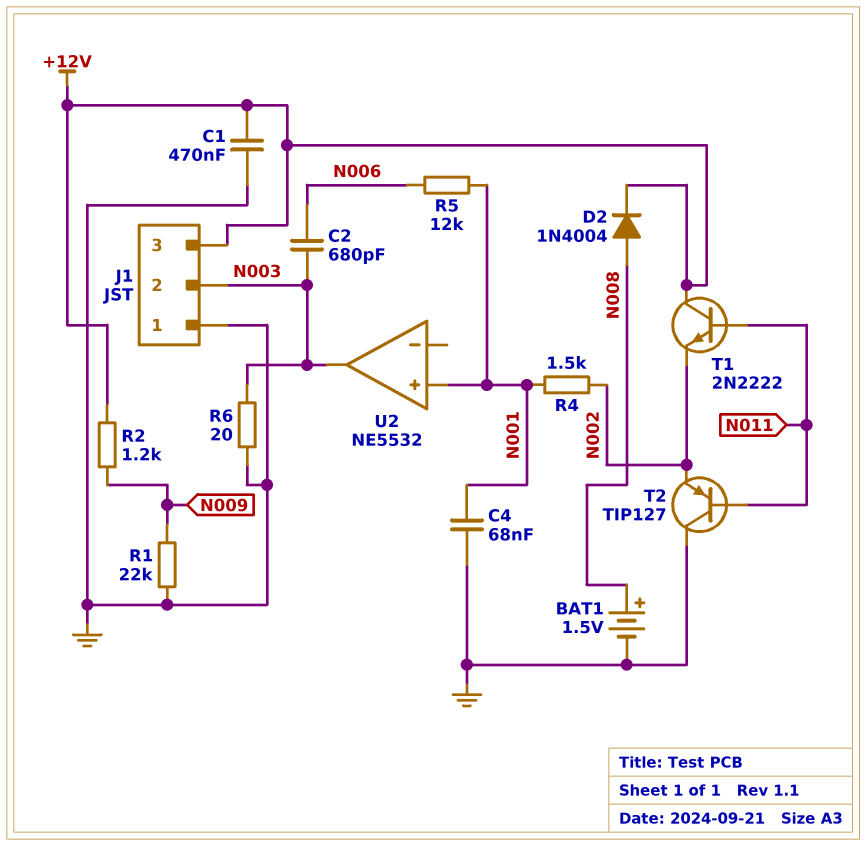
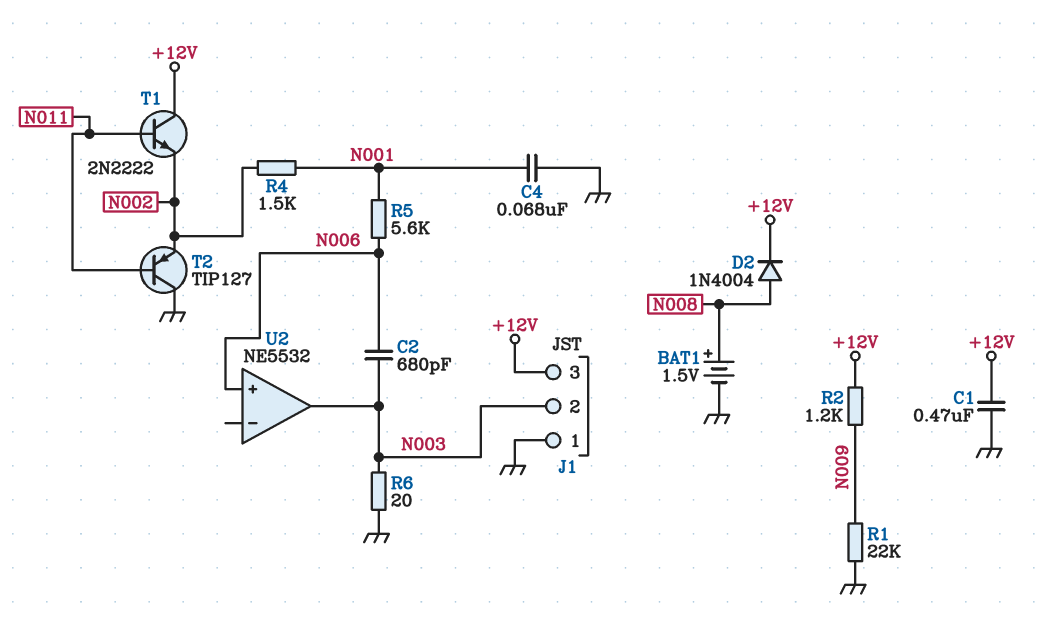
R5: 12k (N001, N006) -> 5.6k (N001, N006)
U2 pin in+: N001 -> N006

